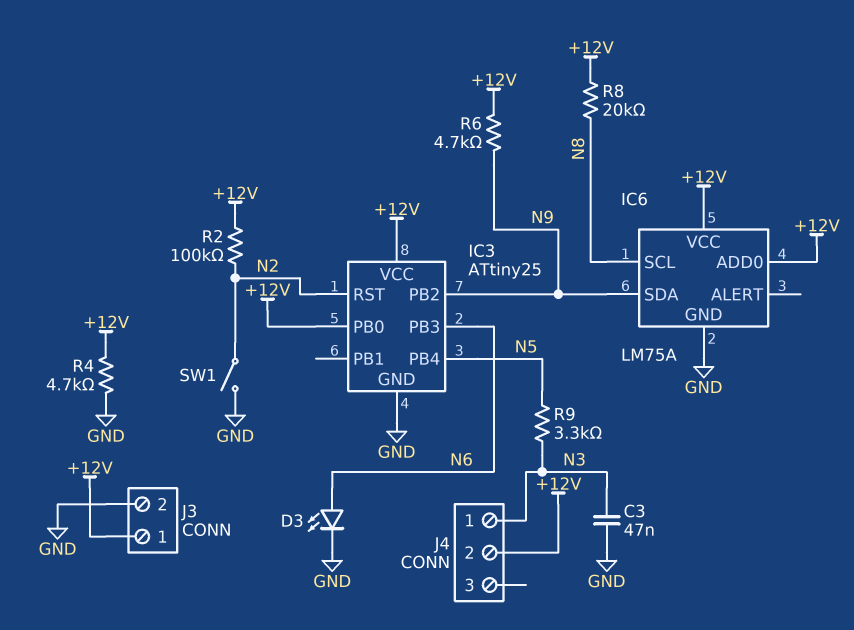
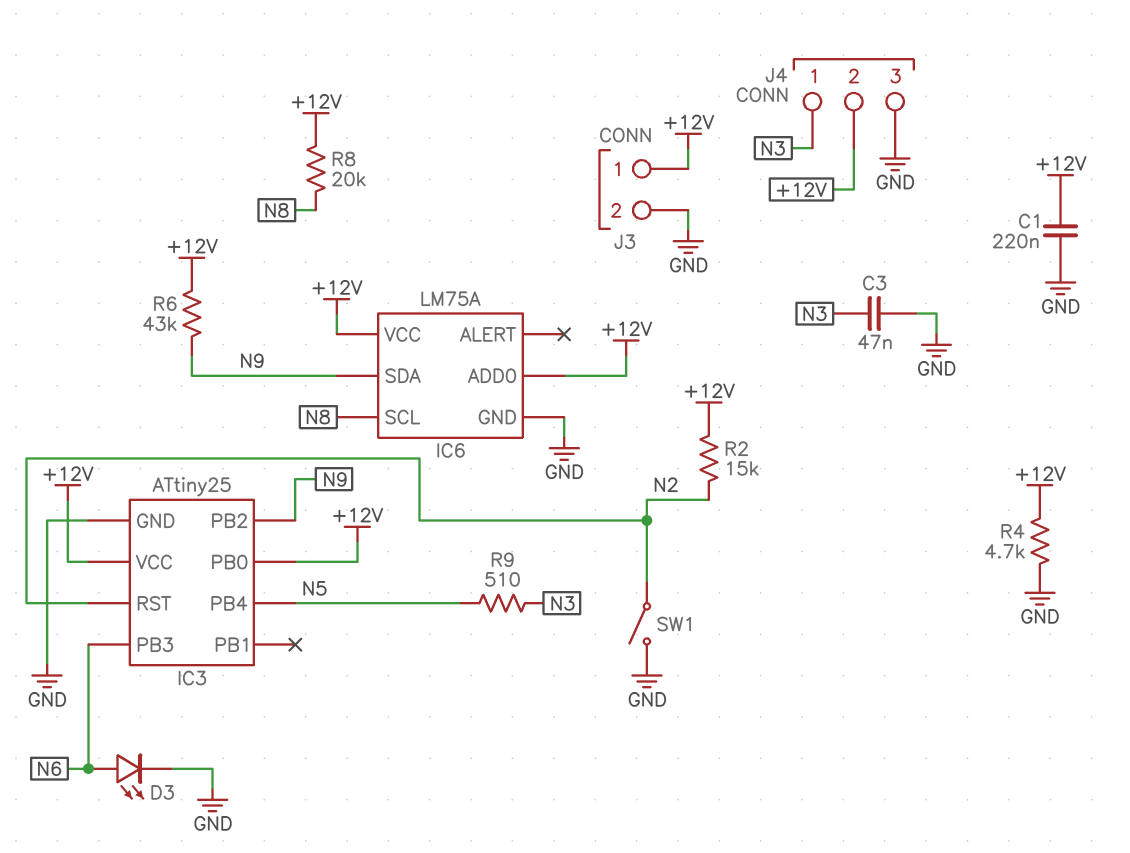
C1: none -> 220nF (+12V, GND)
J4 pin 3: none -> GND
R2: 100k (+12V, N2) -> 15k (+12V, N2)
R6: 4.7k (+12V, N9) -> 43k (+12V, N9)
R9: 3.3k (N3, N5) -> 510 (N3, N5)

